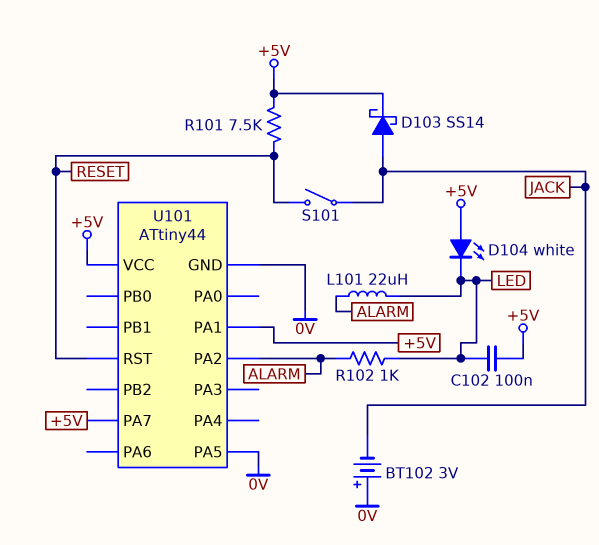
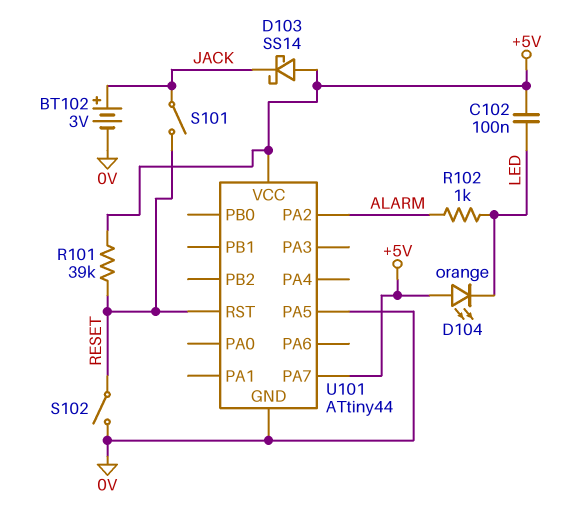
BT102: 3V (plus 0V, minus JACK) -> 3V (plus JACK, minus 0V)
D103: schottky SS14 (A JACK, K +5V) -> schottky SS14 (A +5V, K JACK)
D104: LED white (A +5V, K LED) -> LED orange (A +5V, K LED)
L101: 22uH (ALARM, LED) -> none
R101: 7.5k (+5V, RESET) -> 39k (+5V, RESET)
S102: none -> switch (0V, RESET)
U101 pin PA1: +5V -> none

